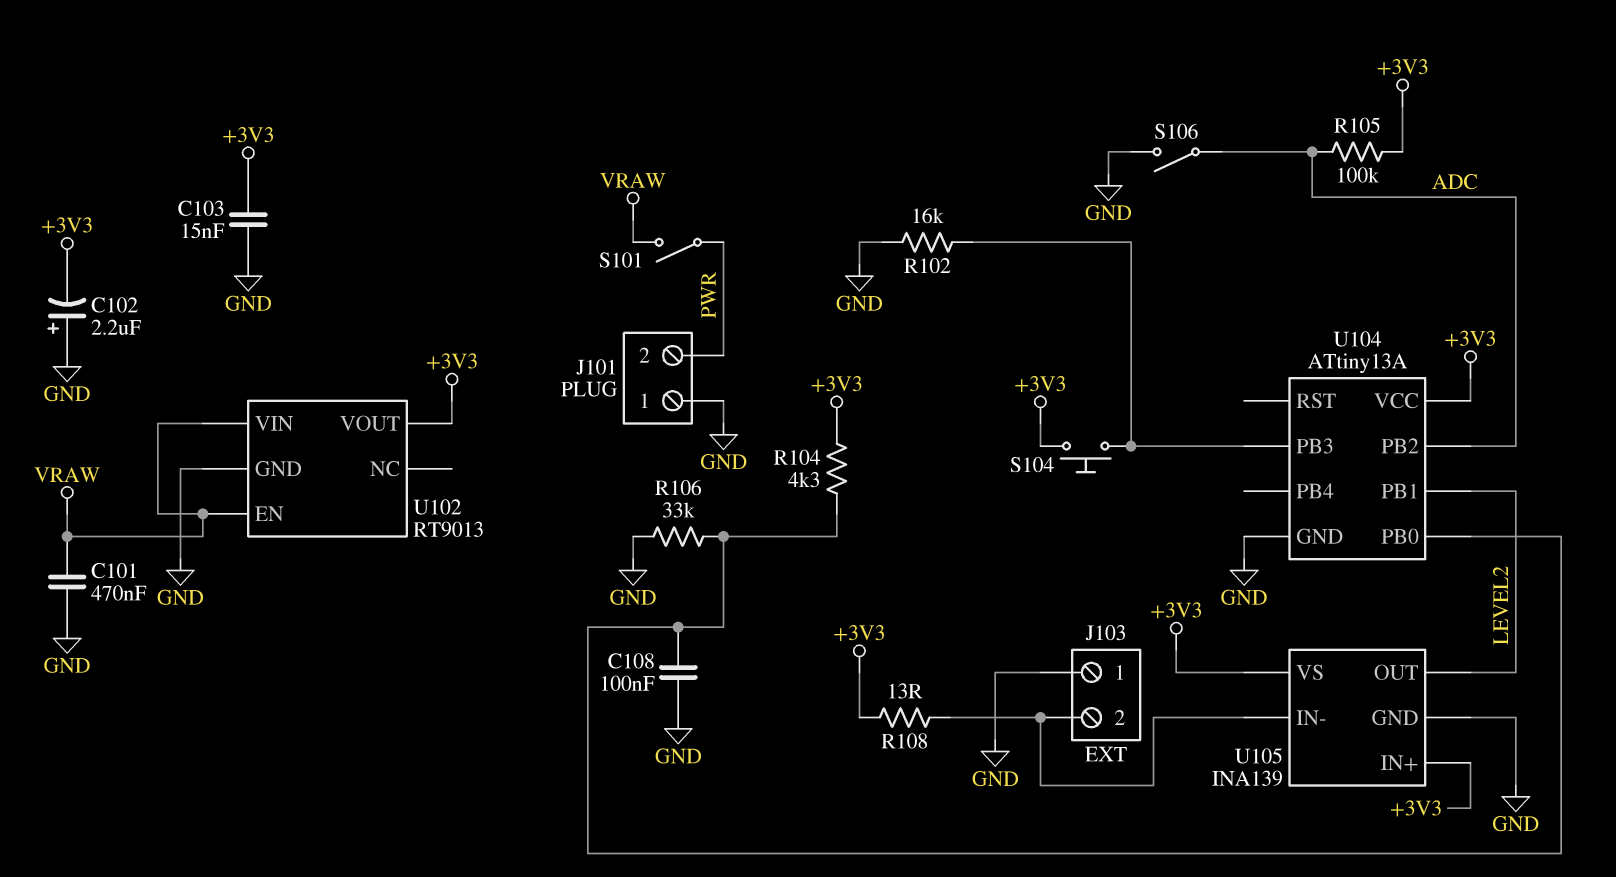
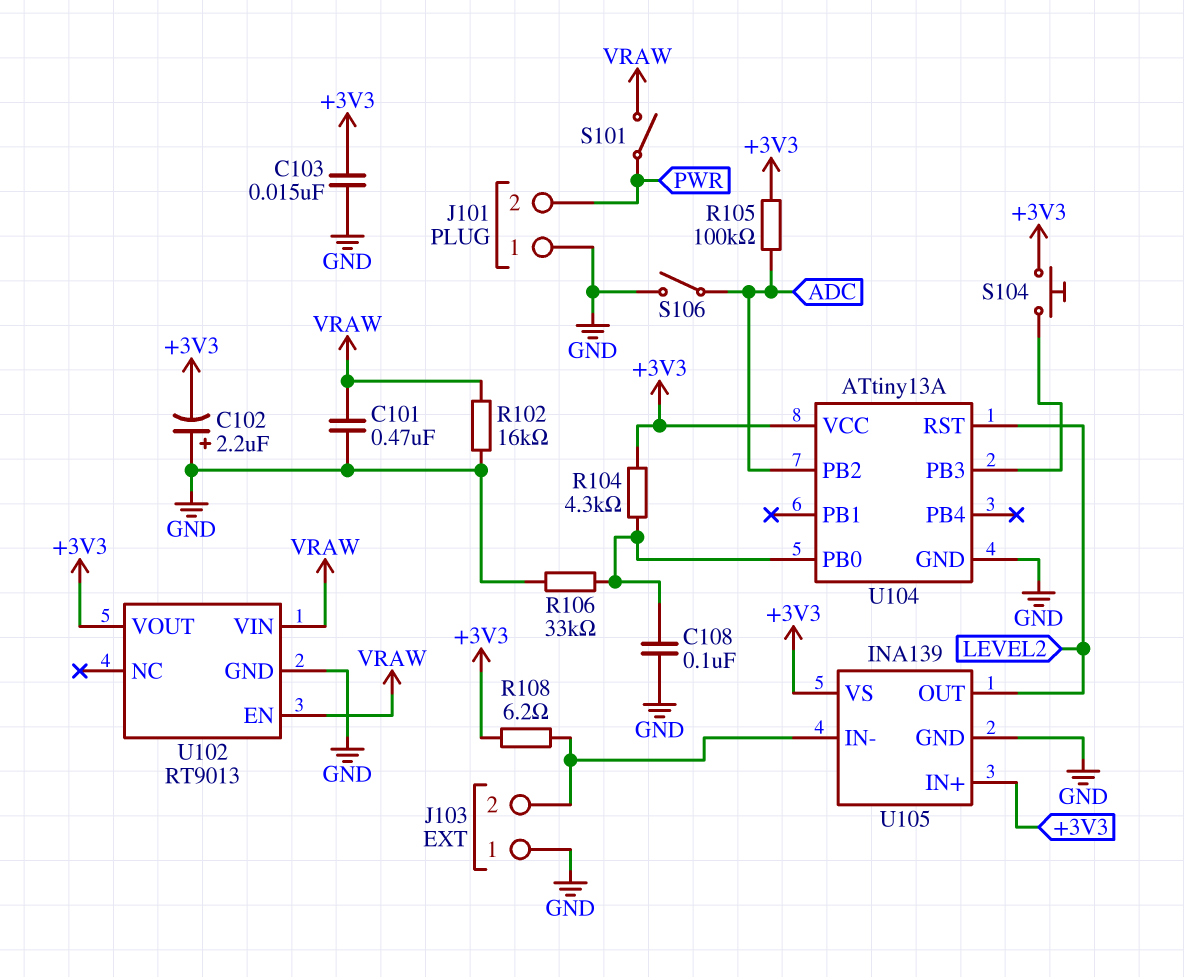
R102: 16k (GND, U104/PB3) -> 16k (GND, VRAW)
R108: 13 (+3V3, J103/2) -> 6.2 (+3V3, J103/2)
U104 pin PB1: LEVEL2 -> none
U104 pin RST: none -> LEVEL2

